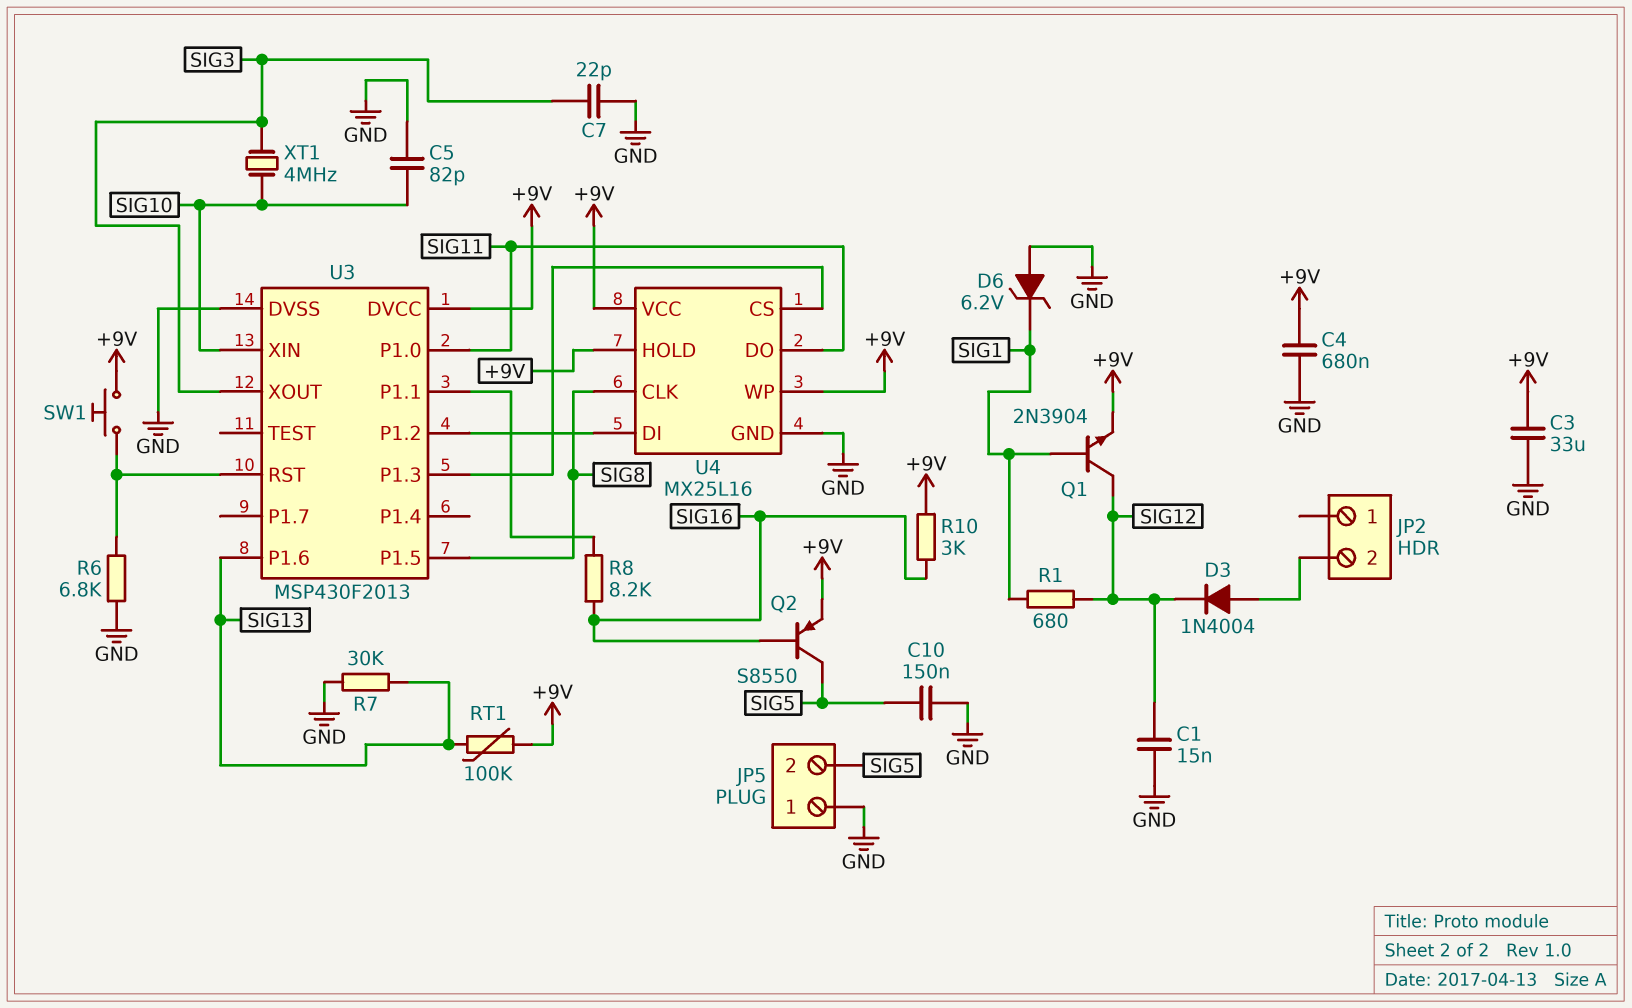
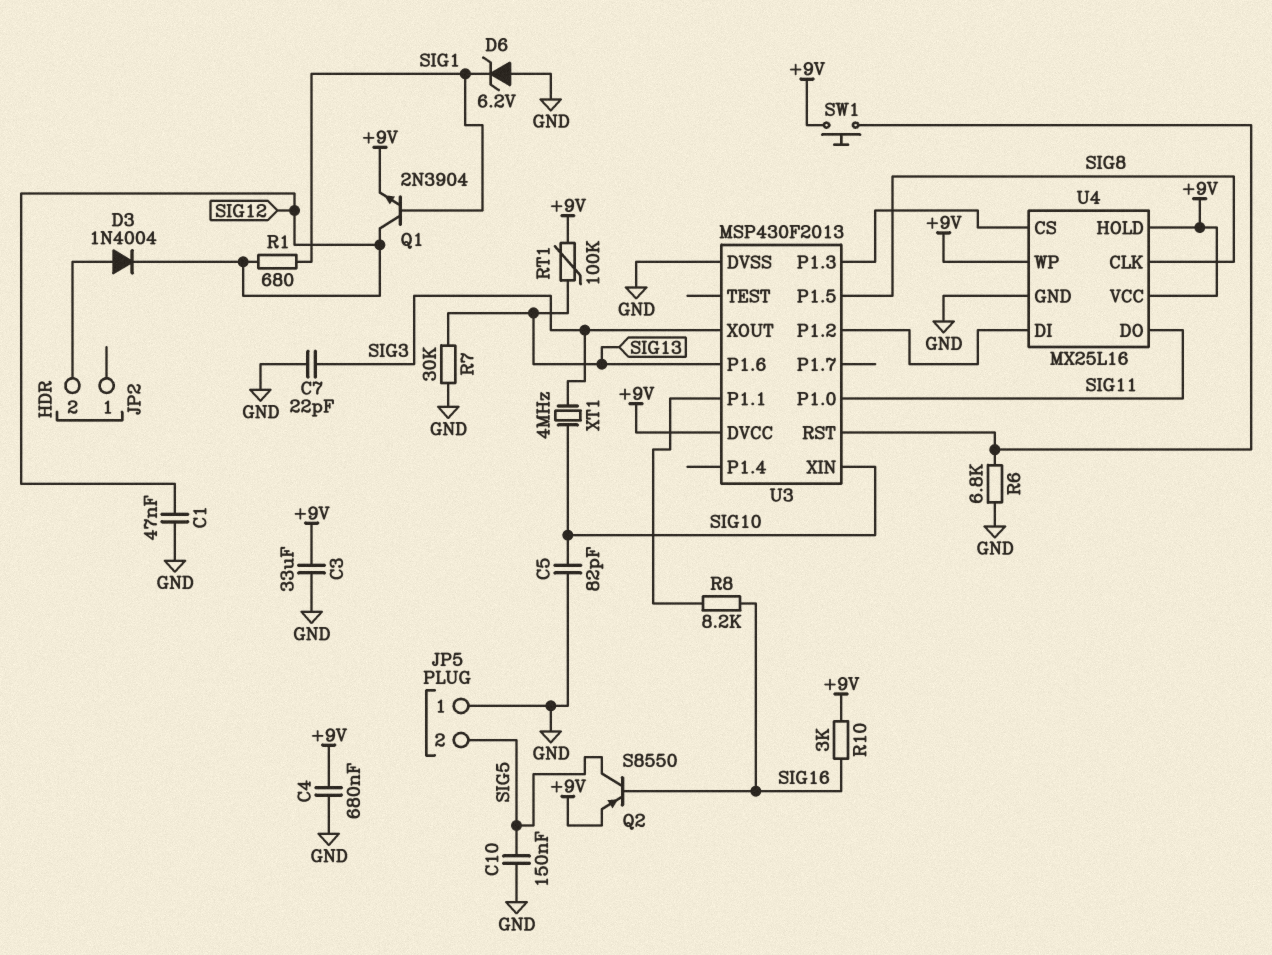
C1: 15nF (GND, SIG12) -> 47nF (GND, SIG12)

